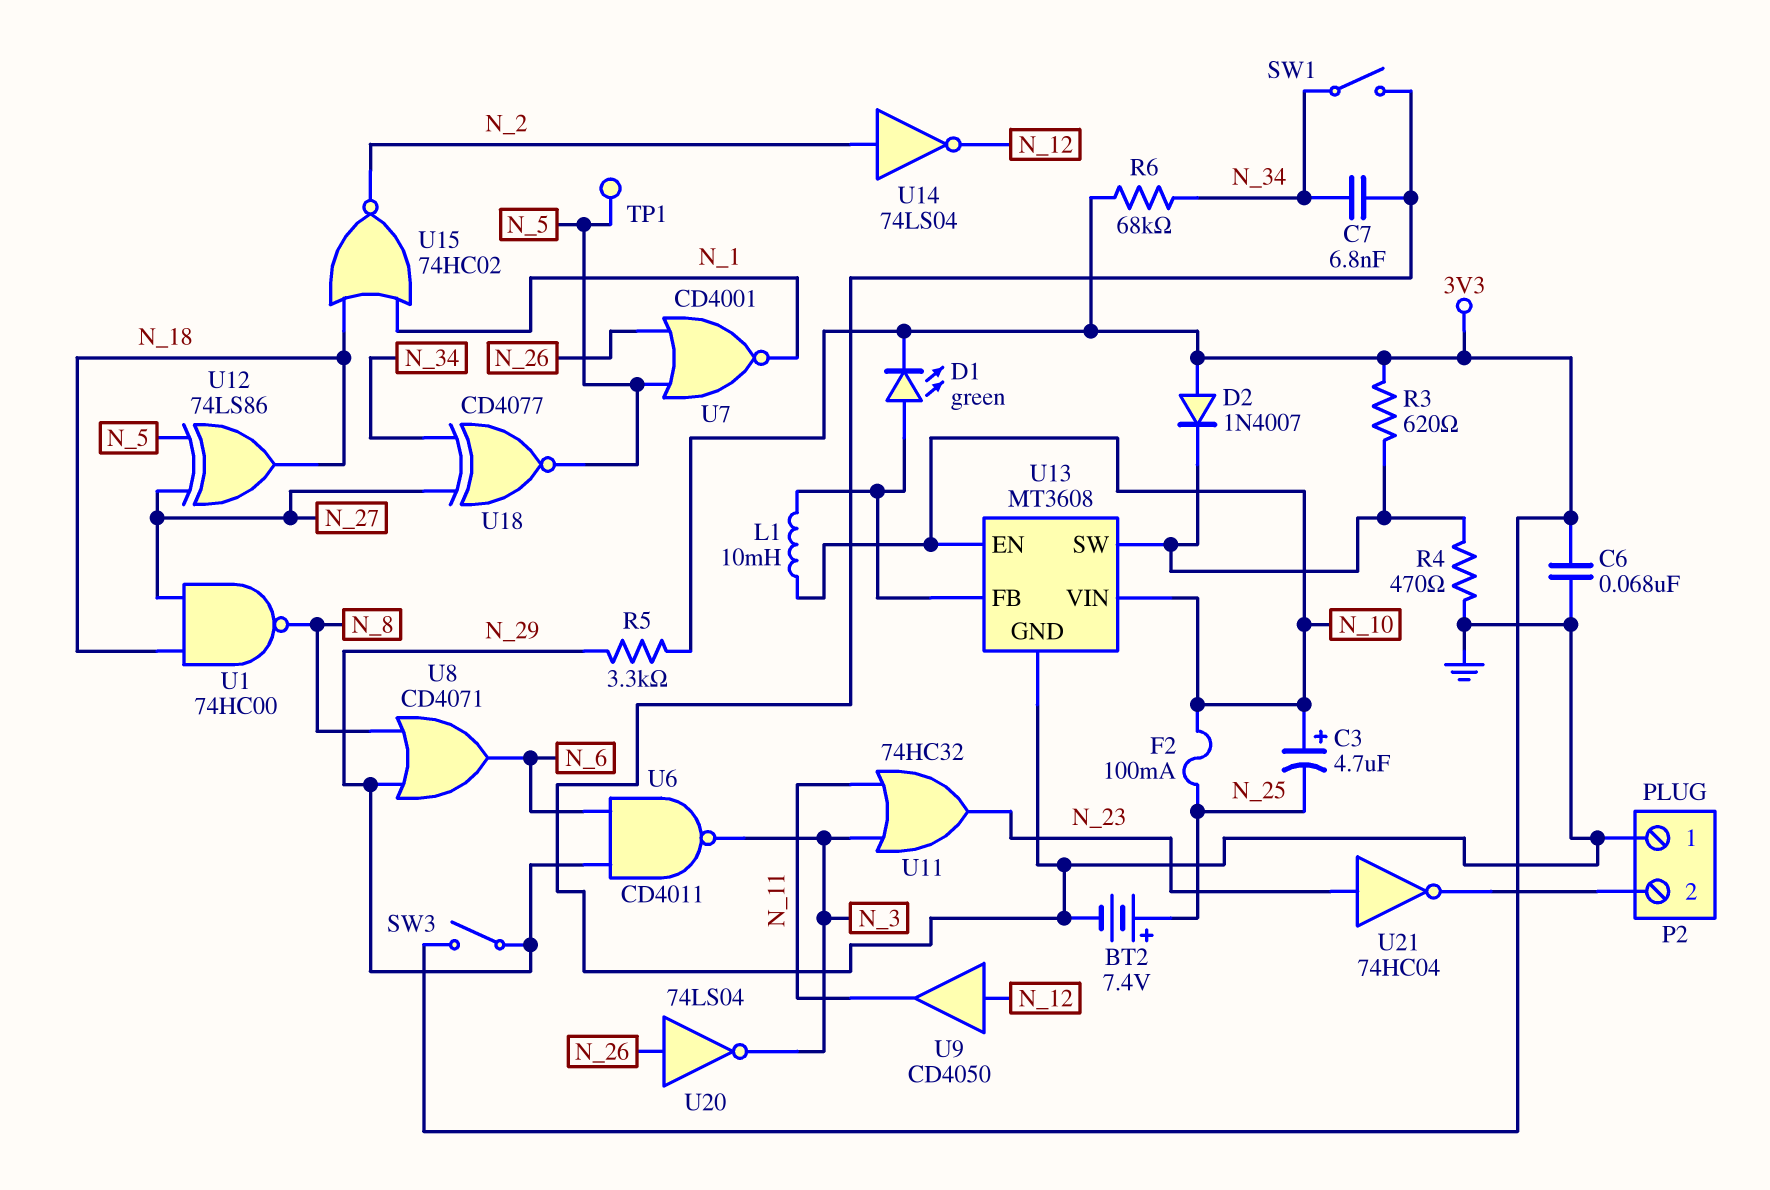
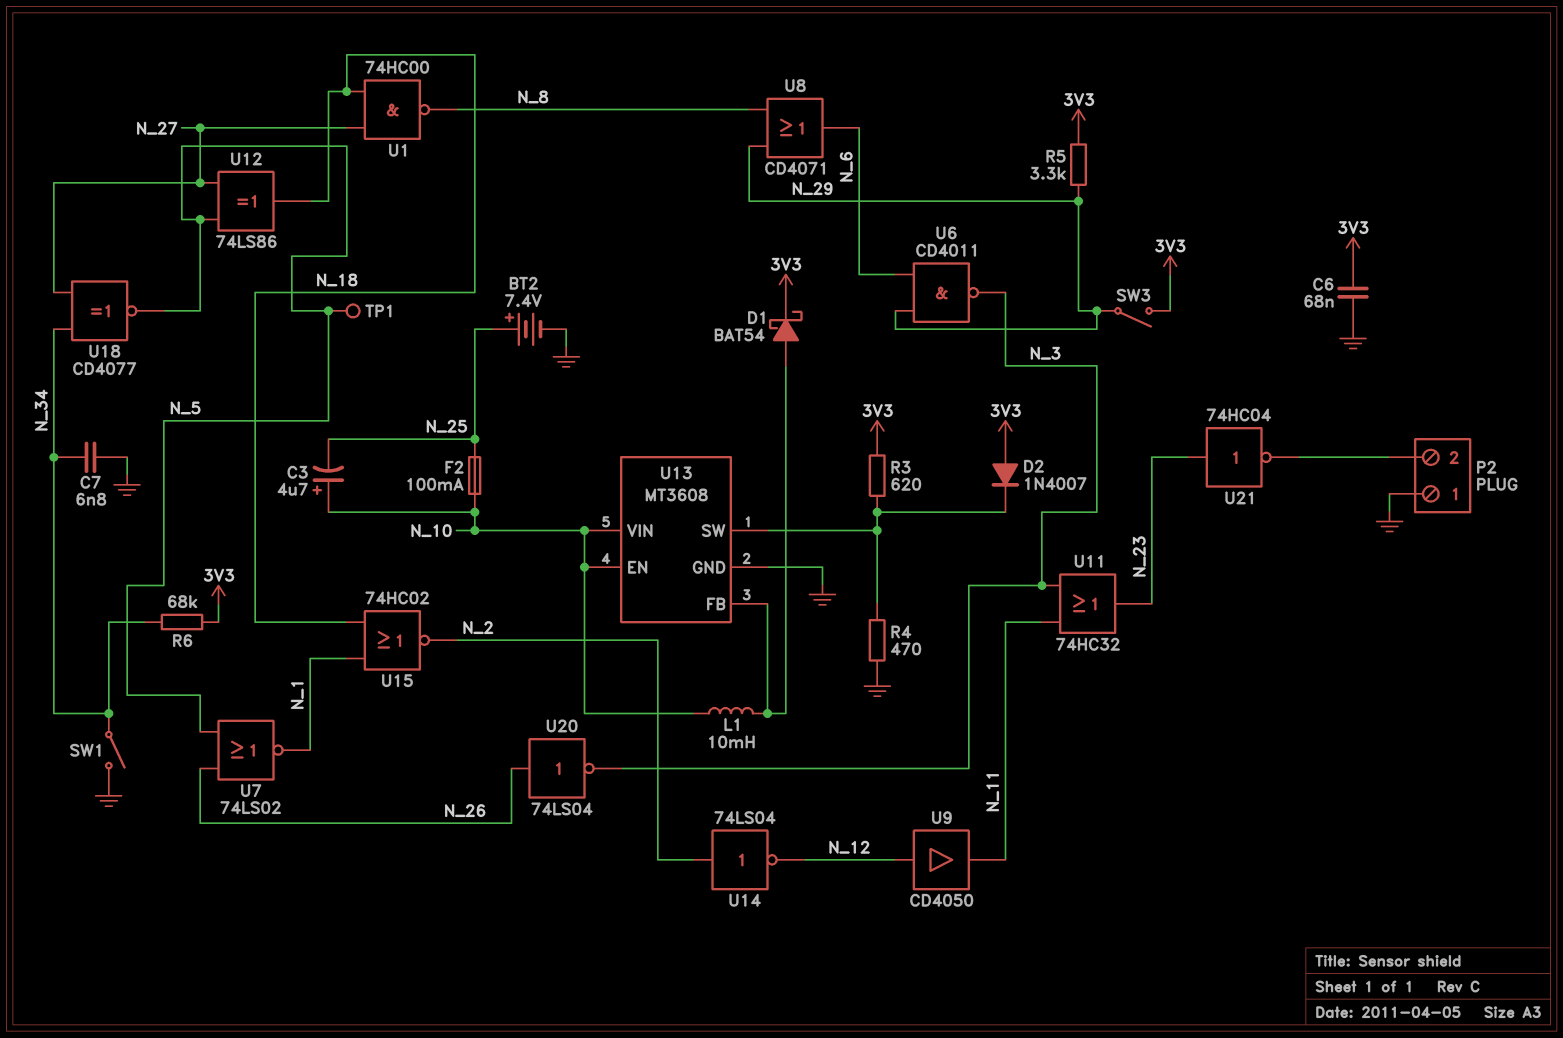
D1: LED green (A U13/FB, K 3V3) -> schottky BAT54 (A U13/FB, K 3V3)
U7: NOR CD4001 (in N_5, in N_26, out N_1) -> NOR 74LS02 (in N_5, in N_26, out N_1)

